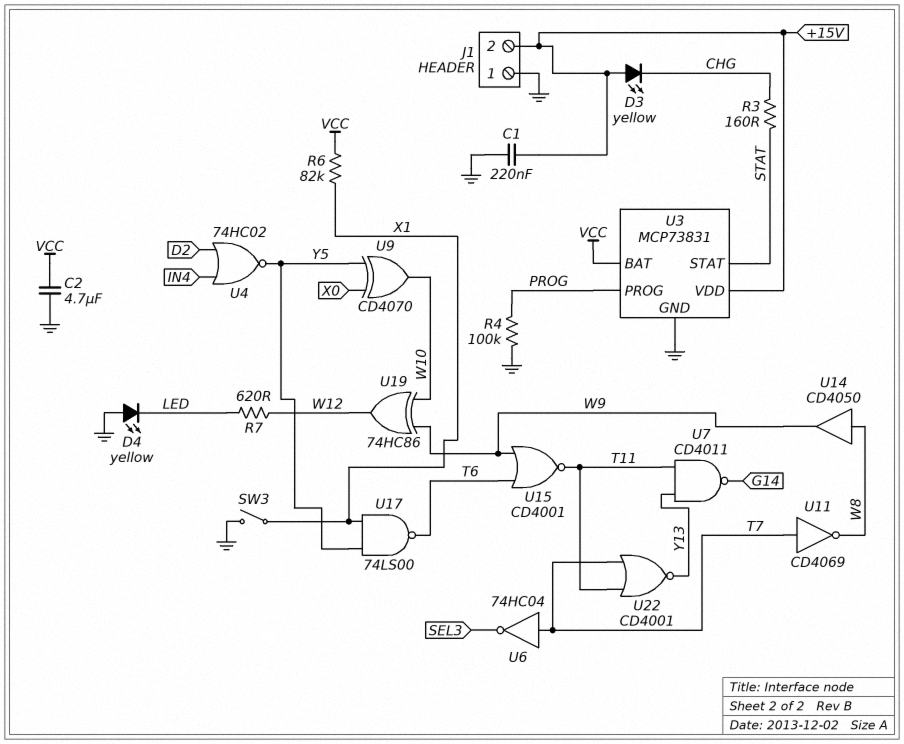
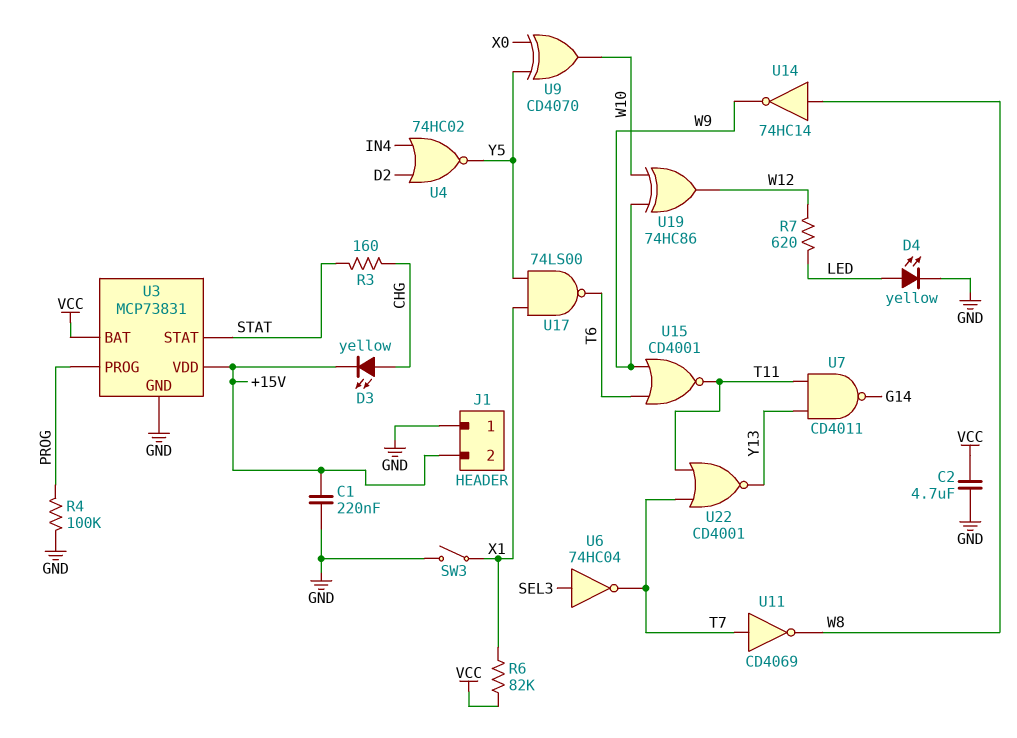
D3: LED yellow (A +15V, K CHG) -> LED yellow (A CHG, K +15V)
D4: LED yellow (A GND, K LED) -> LED yellow (A LED, K GND)
U6: NOT 74HC04 (in T7, out SEL3) -> NOT 74HC04 (in SEL3, out T7)
U14: buffer CD4050 (in W8, out W9) -> NOT 74HC14 (in W8, out W9)

